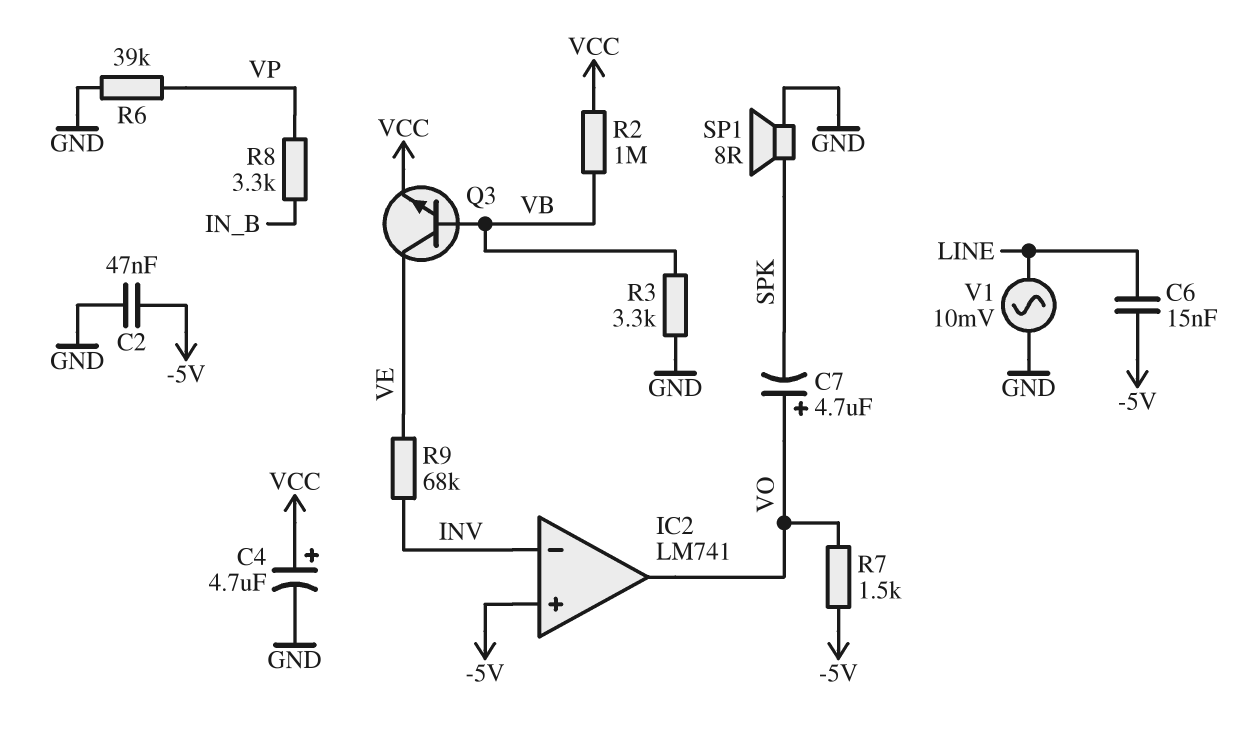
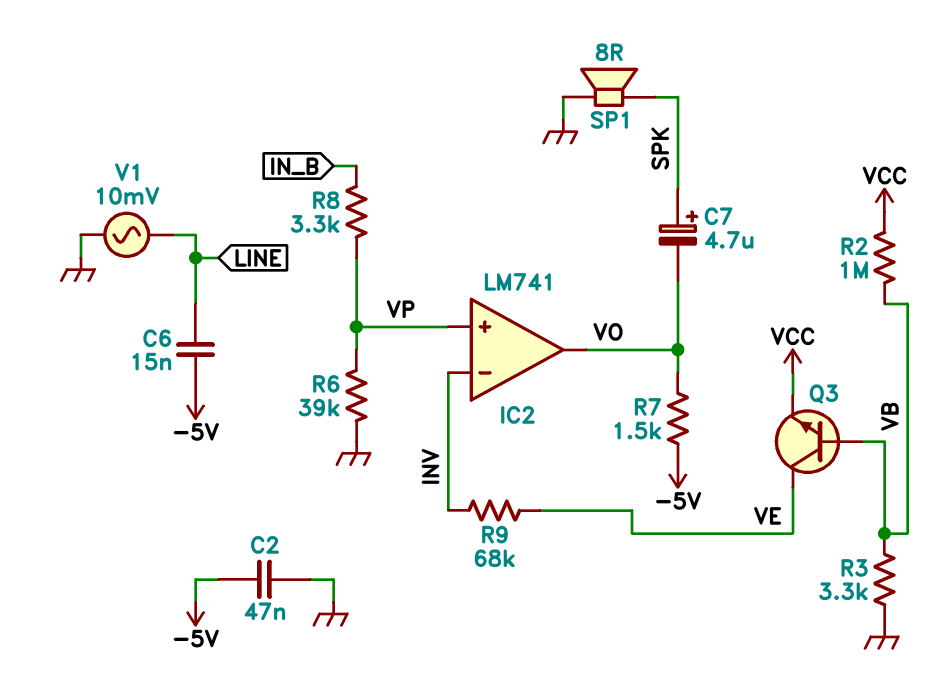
C4: 4.7uF (plus VCC, minus GND) -> none
C7: 4.7uF (plus VO, minus SPK) -> 4.7uF (plus SPK, minus VO)
IC2 pin in+: -5V -> VP

